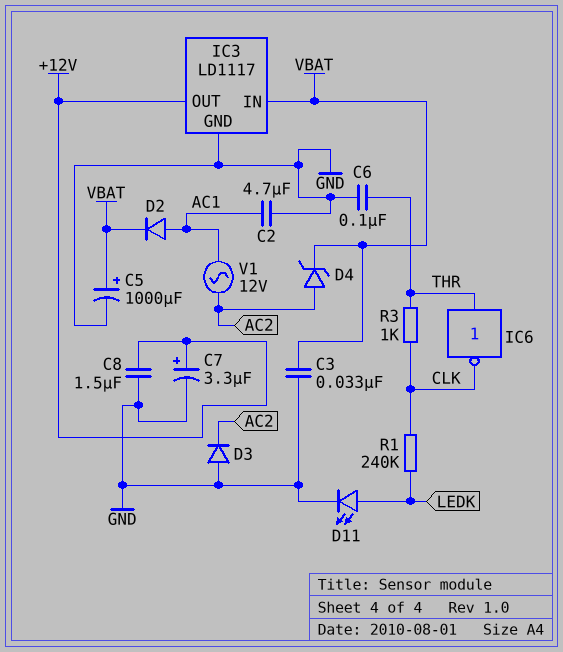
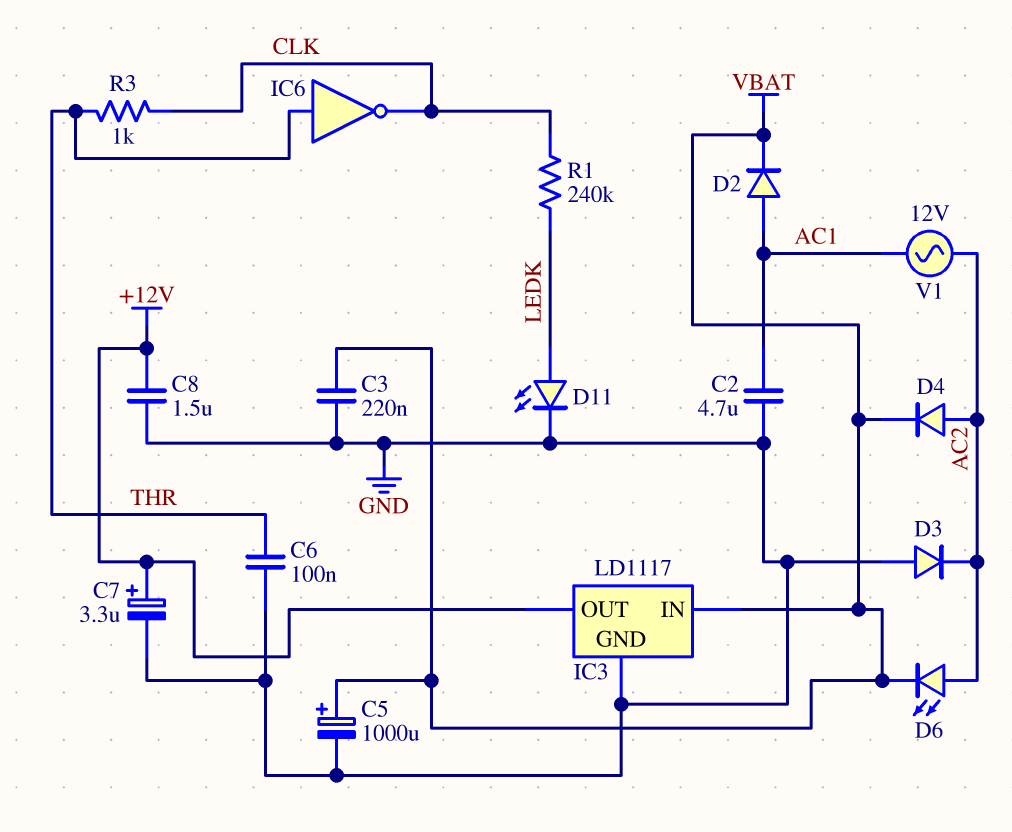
C3: 33nF (GND, VBAT) -> 220nF (GND, VBAT)
D4: zener (A AC2, K VBAT) -> diode (A AC2, K VBAT)
D6: none -> LED (A AC2, K VBAT)

